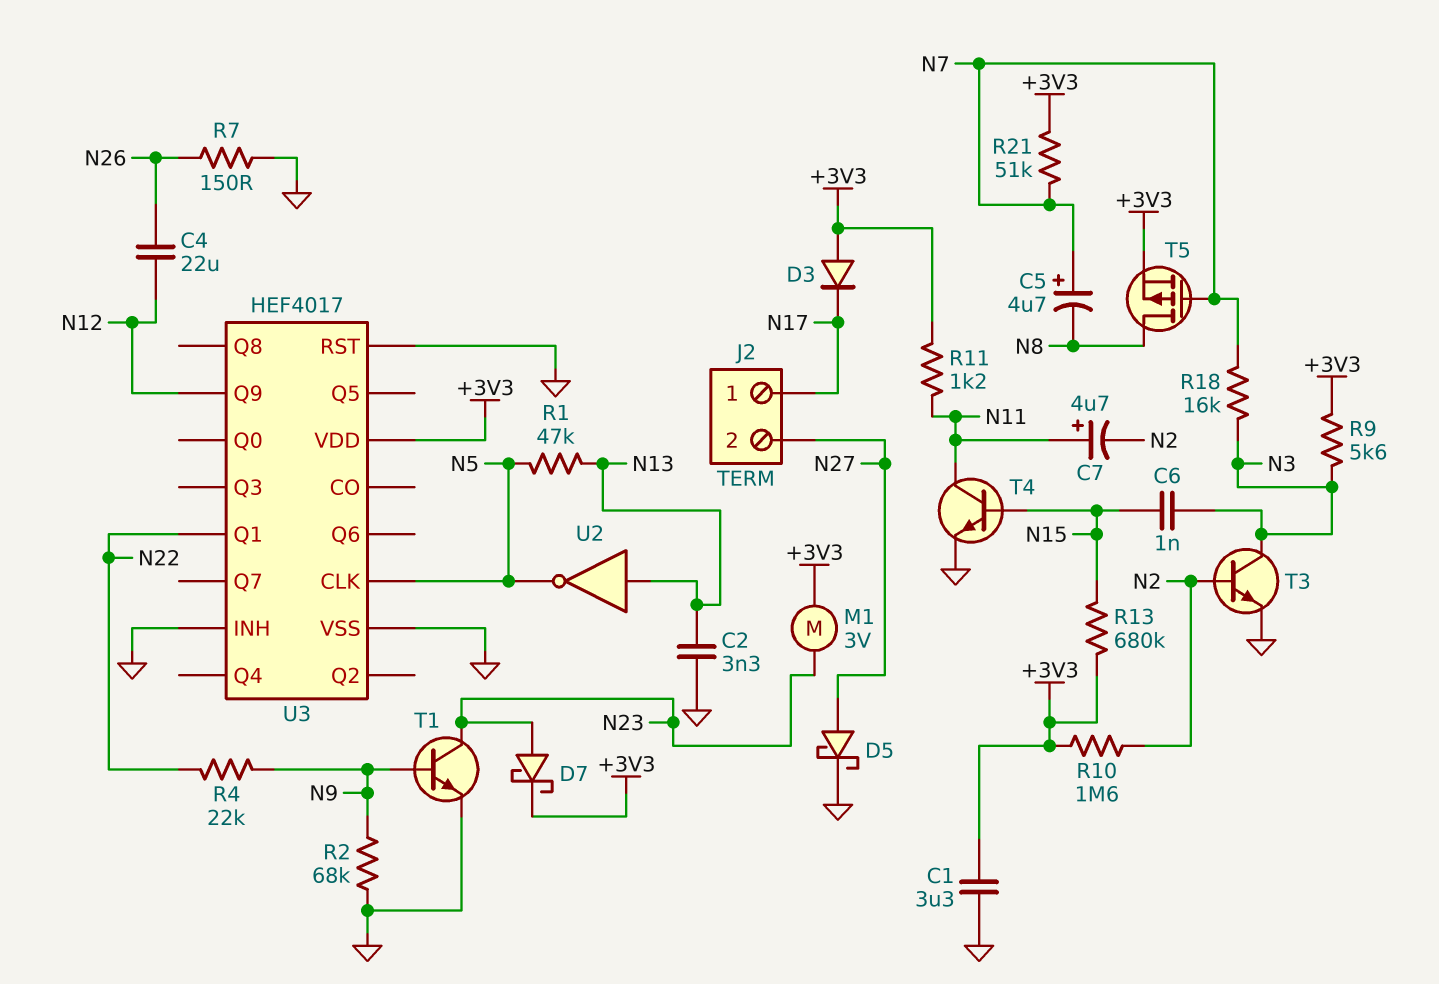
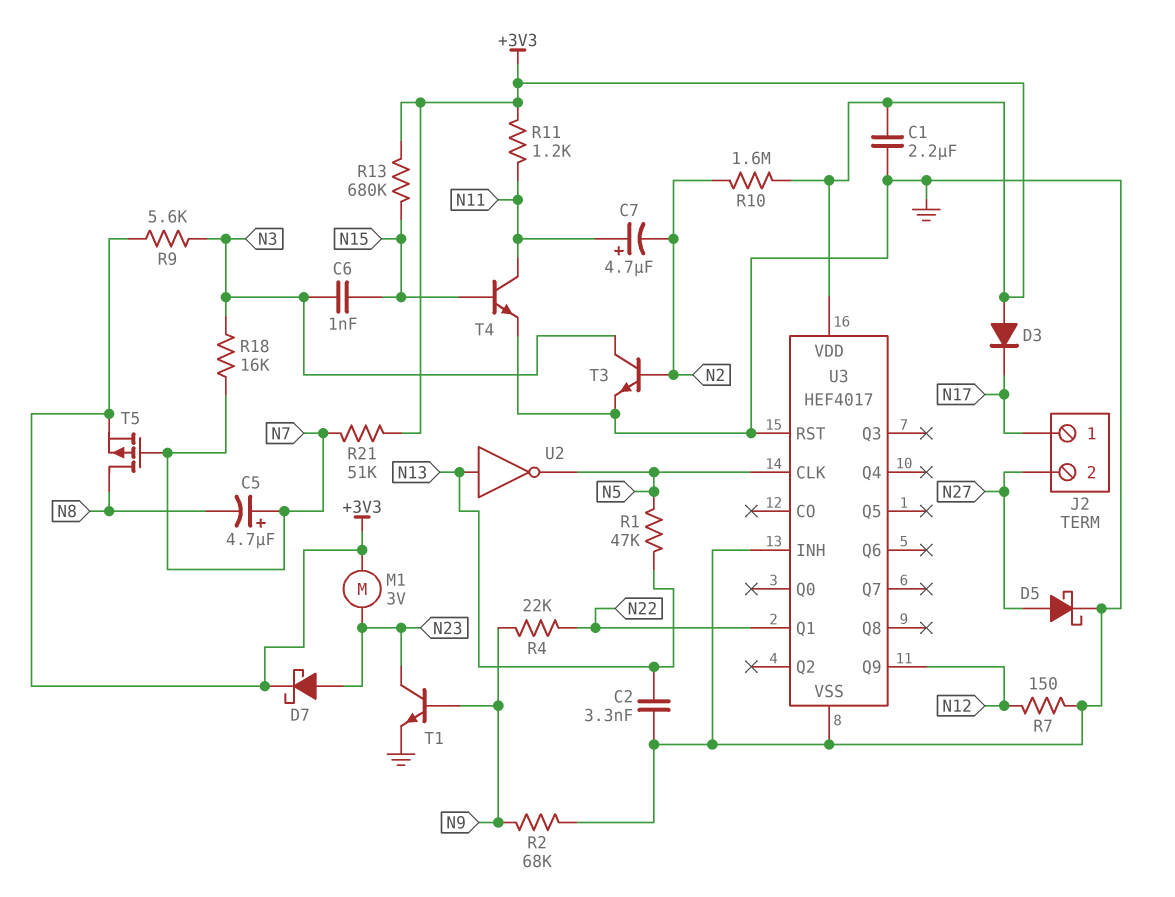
C1: 3.3uF (+3V3, GND) -> 2.2uF (+3V3, GND)
C4: 22uF (N12, N26) -> none
R7: 150 (GND, N26) -> 150 (GND, N12)

